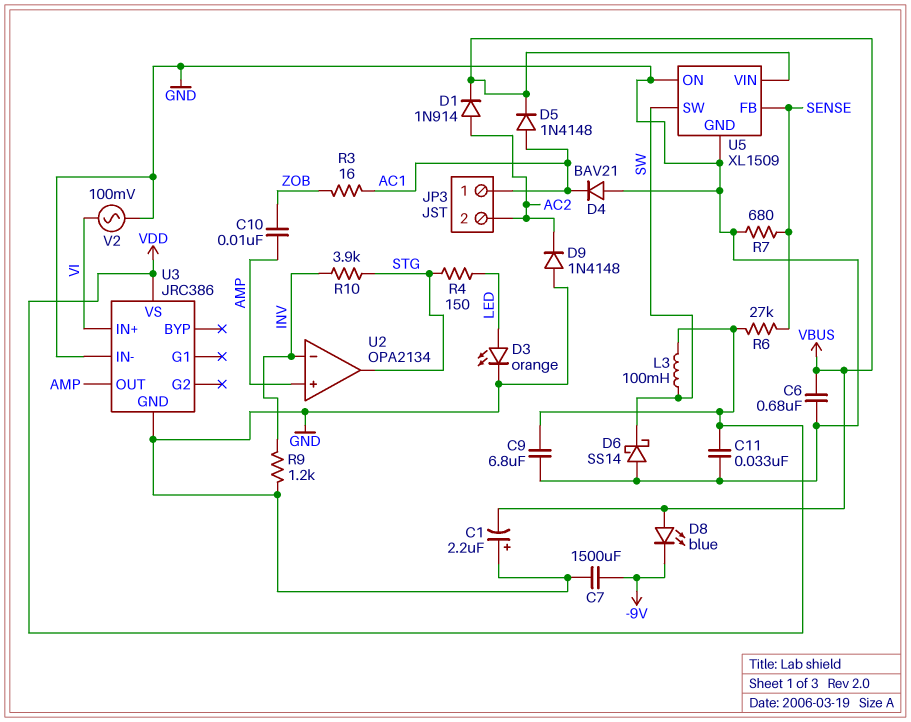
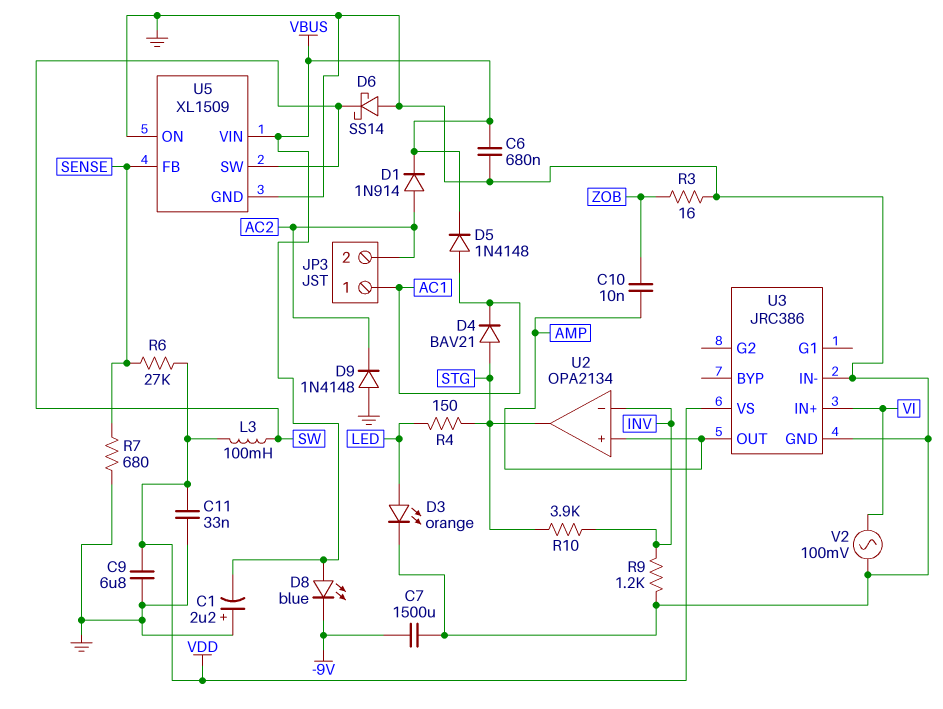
D4: diode BAV21 (A GND, K AC1) -> diode BAV21 (A STG, K AC1)
R3: 16 (AC1, ZOB) -> 16 (GND, ZOB)

